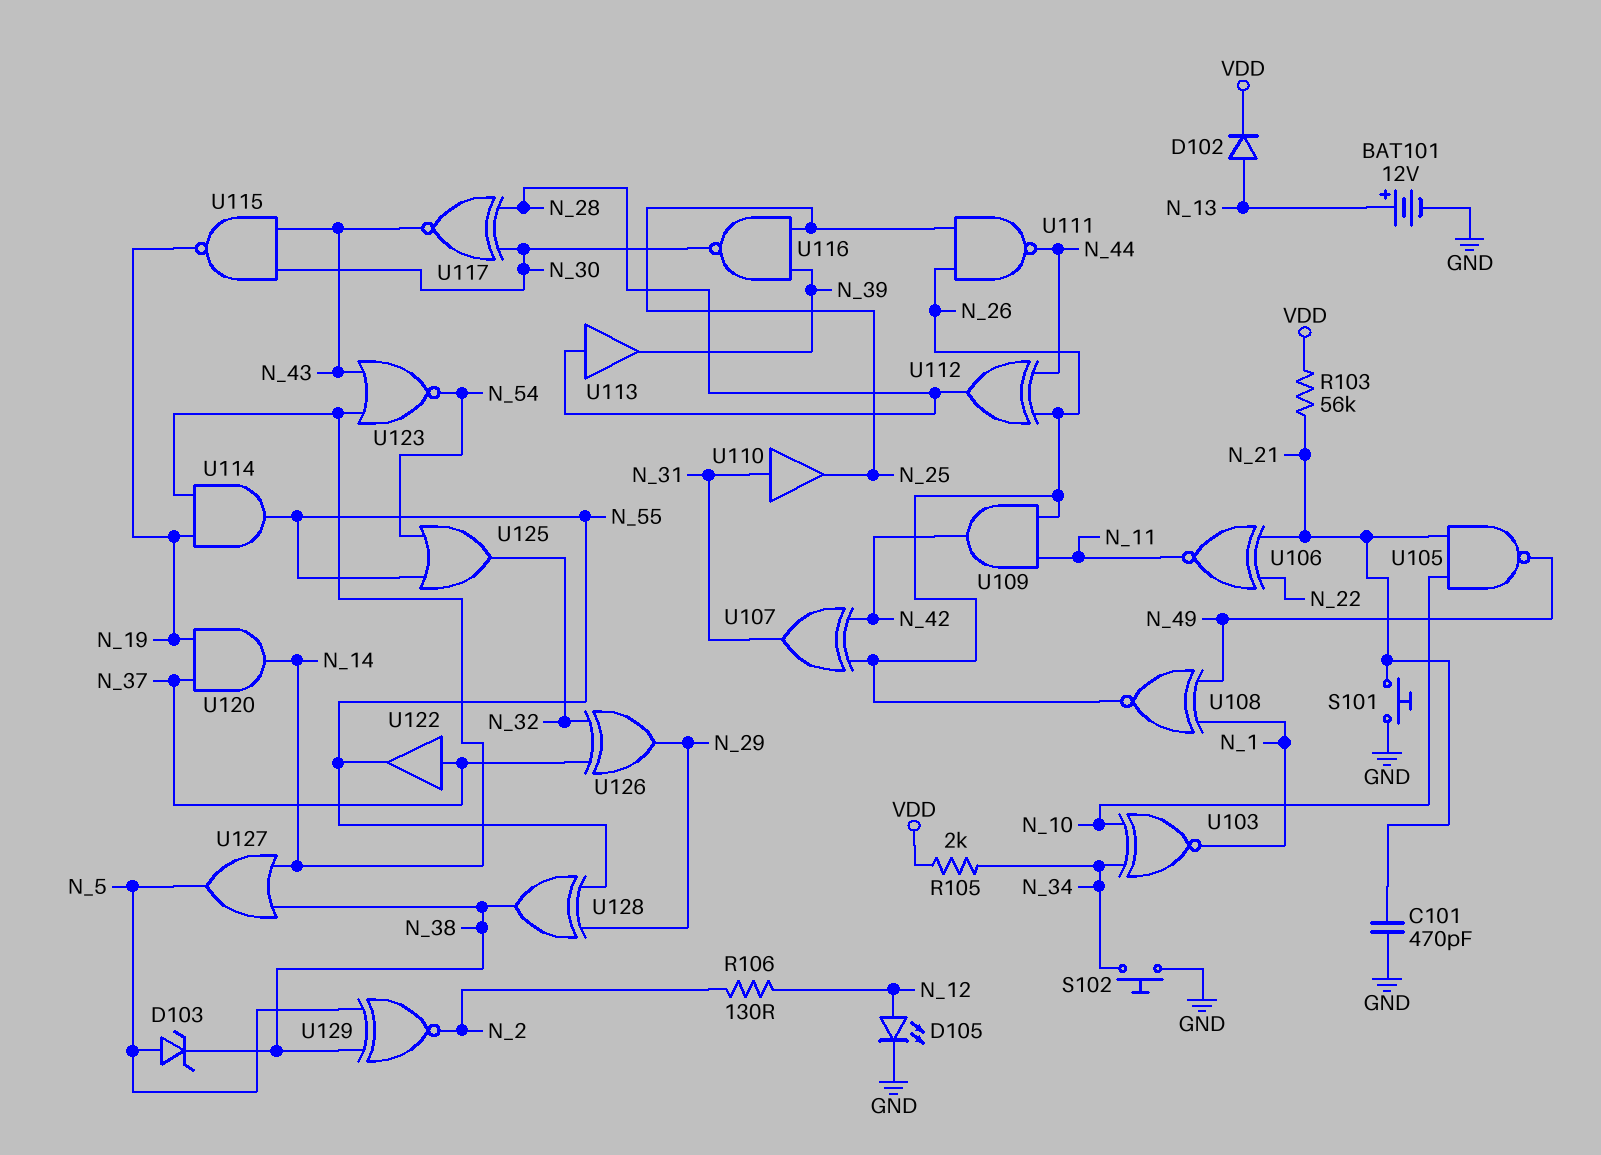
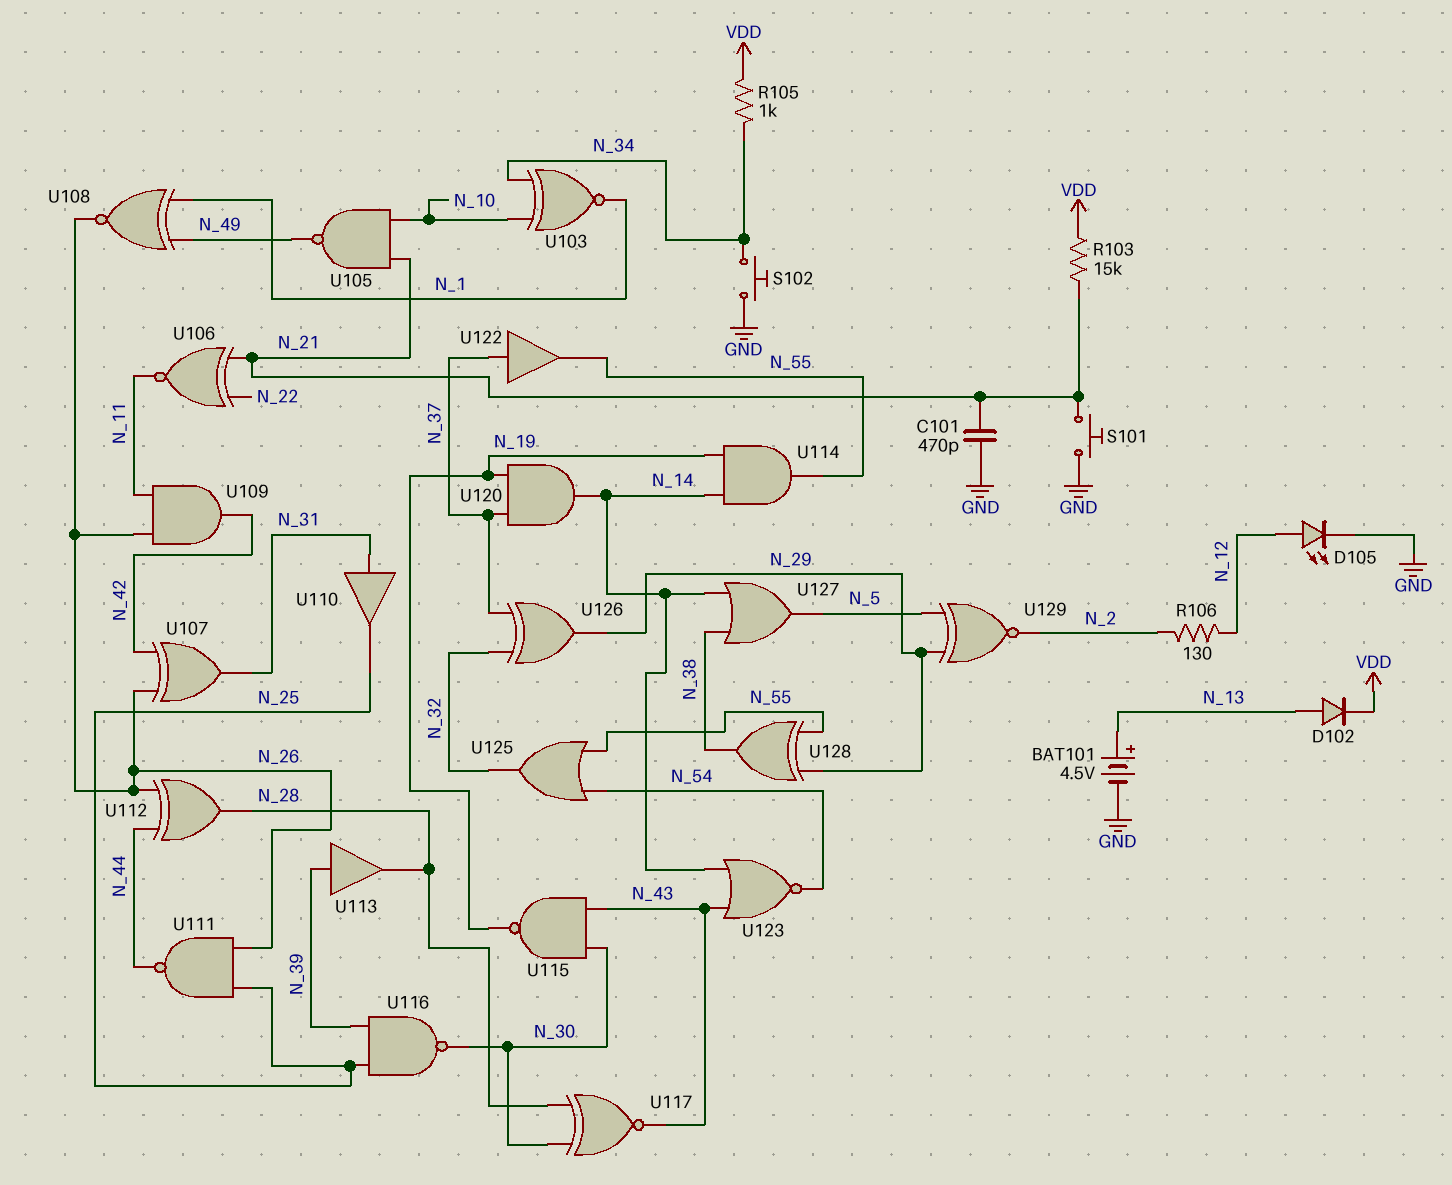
BAT101: 12V (plus N_13, minus GND) -> 4.5V (plus N_13, minus GND)
D103: zener (A N_5, K N_38) -> none
R103: 56k (N_21, VDD) -> 15k (N_21, VDD)
R105: 2k (N_34, VDD) -> 1k (N_34, VDD)
U113: buffer (in N_28, out N_39) -> buffer (in N_39, out N_28)
U129: XNOR (in N_5, in N_38, out N_2) -> XNOR (in N_5, in N_29, out N_2)

